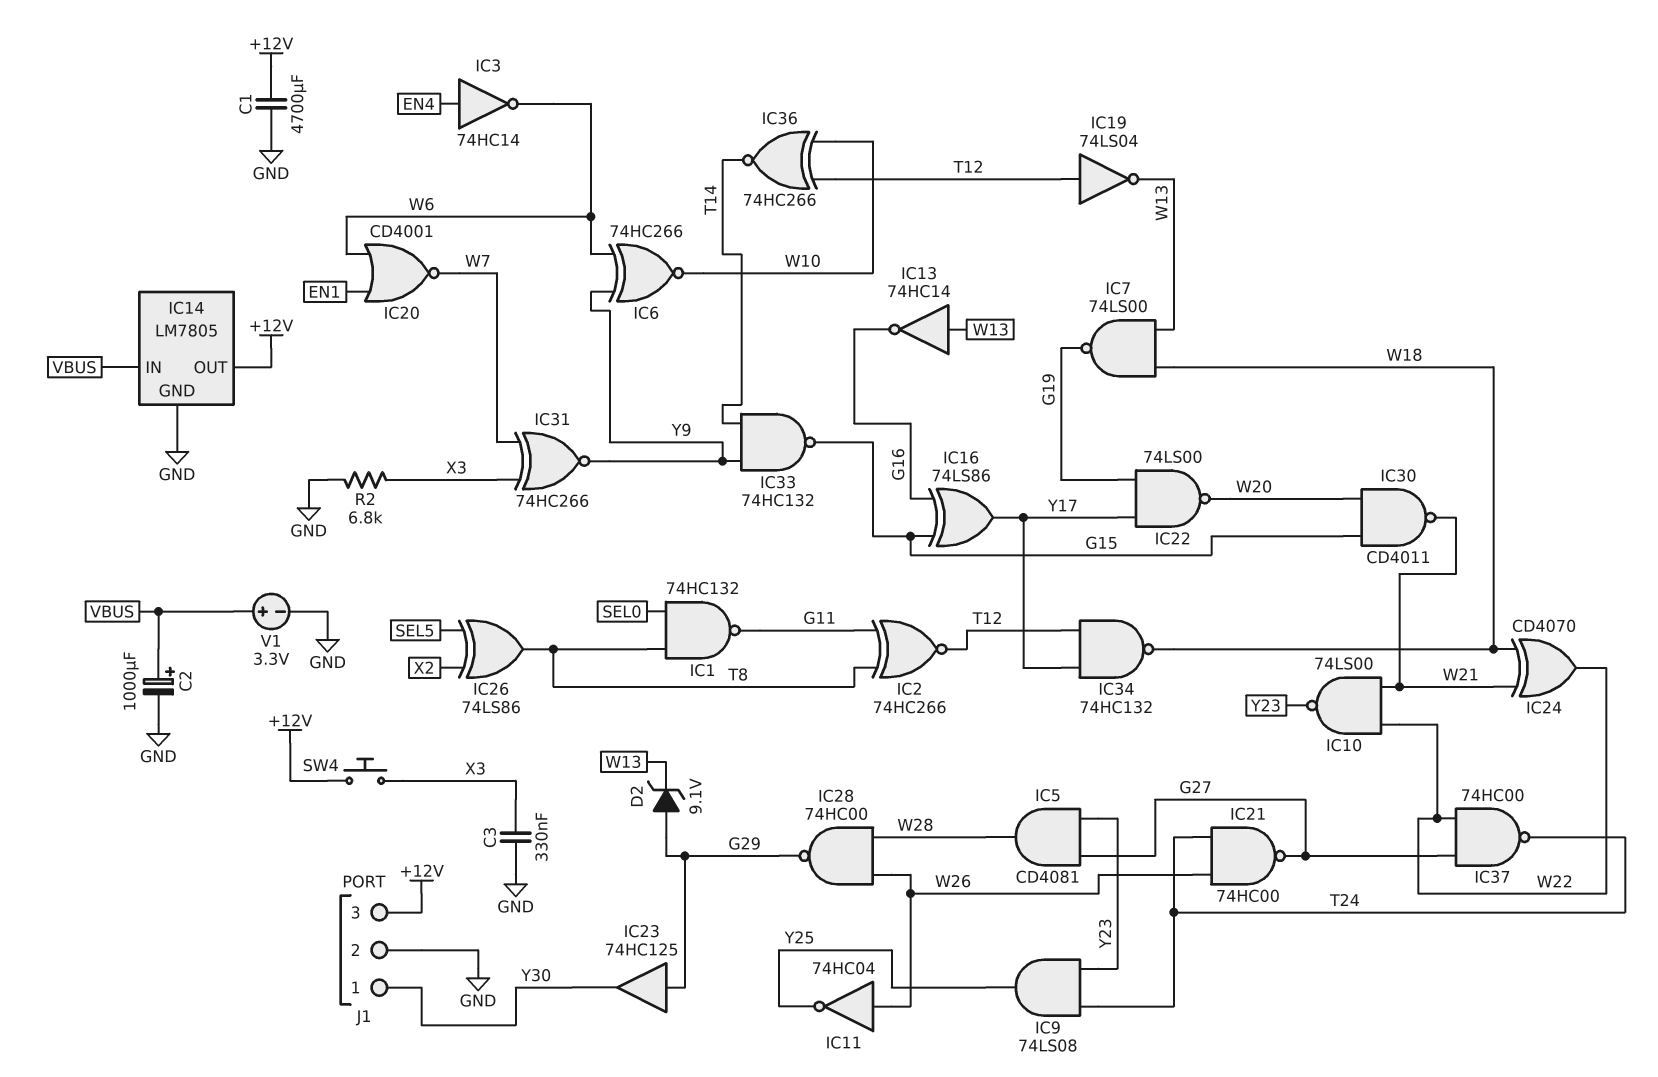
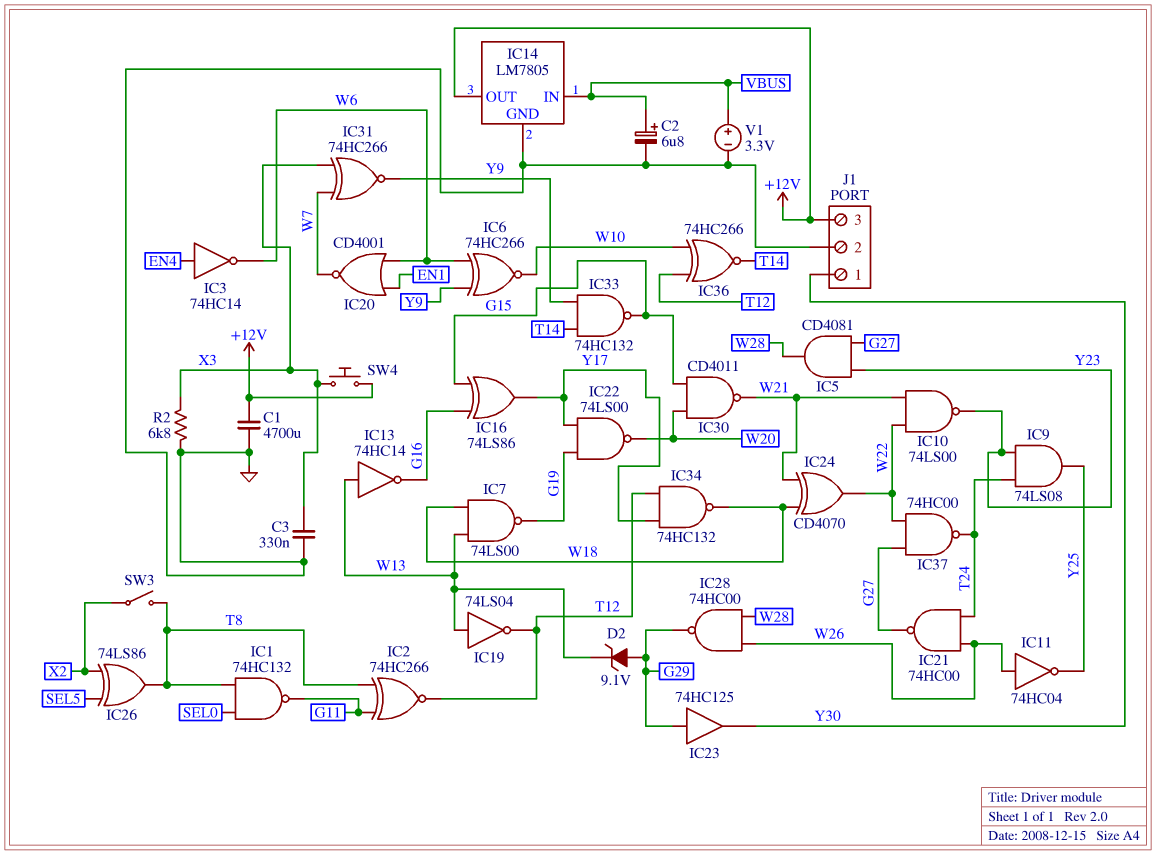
C2: 1000uF (plus VBUS, minus GND) -> 6.8uF (plus VBUS, minus GND)
IC19: NOT 74LS04 (in T12, out W13) -> NOT 74LS04 (in W13, out T12)
SW3: none -> switch (T8, X2)

